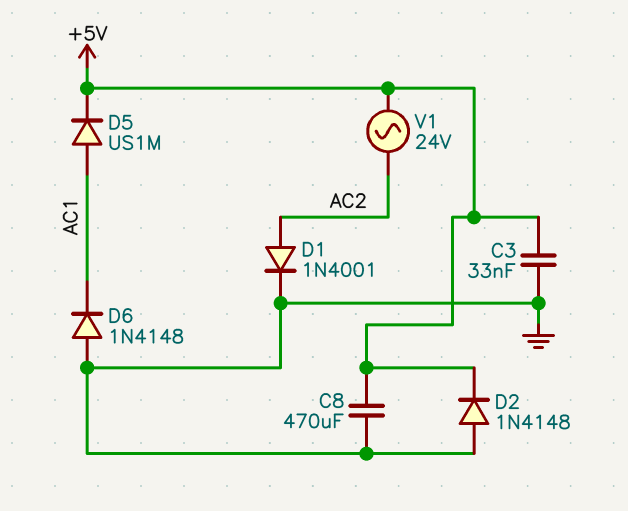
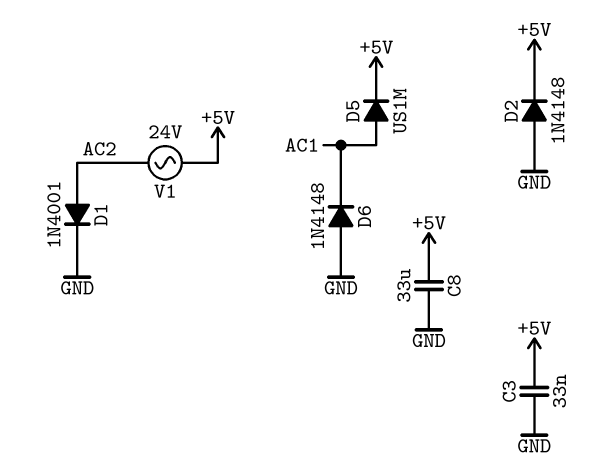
C8: 470uF (+5V, GND) -> 33uF (+5V, GND)

